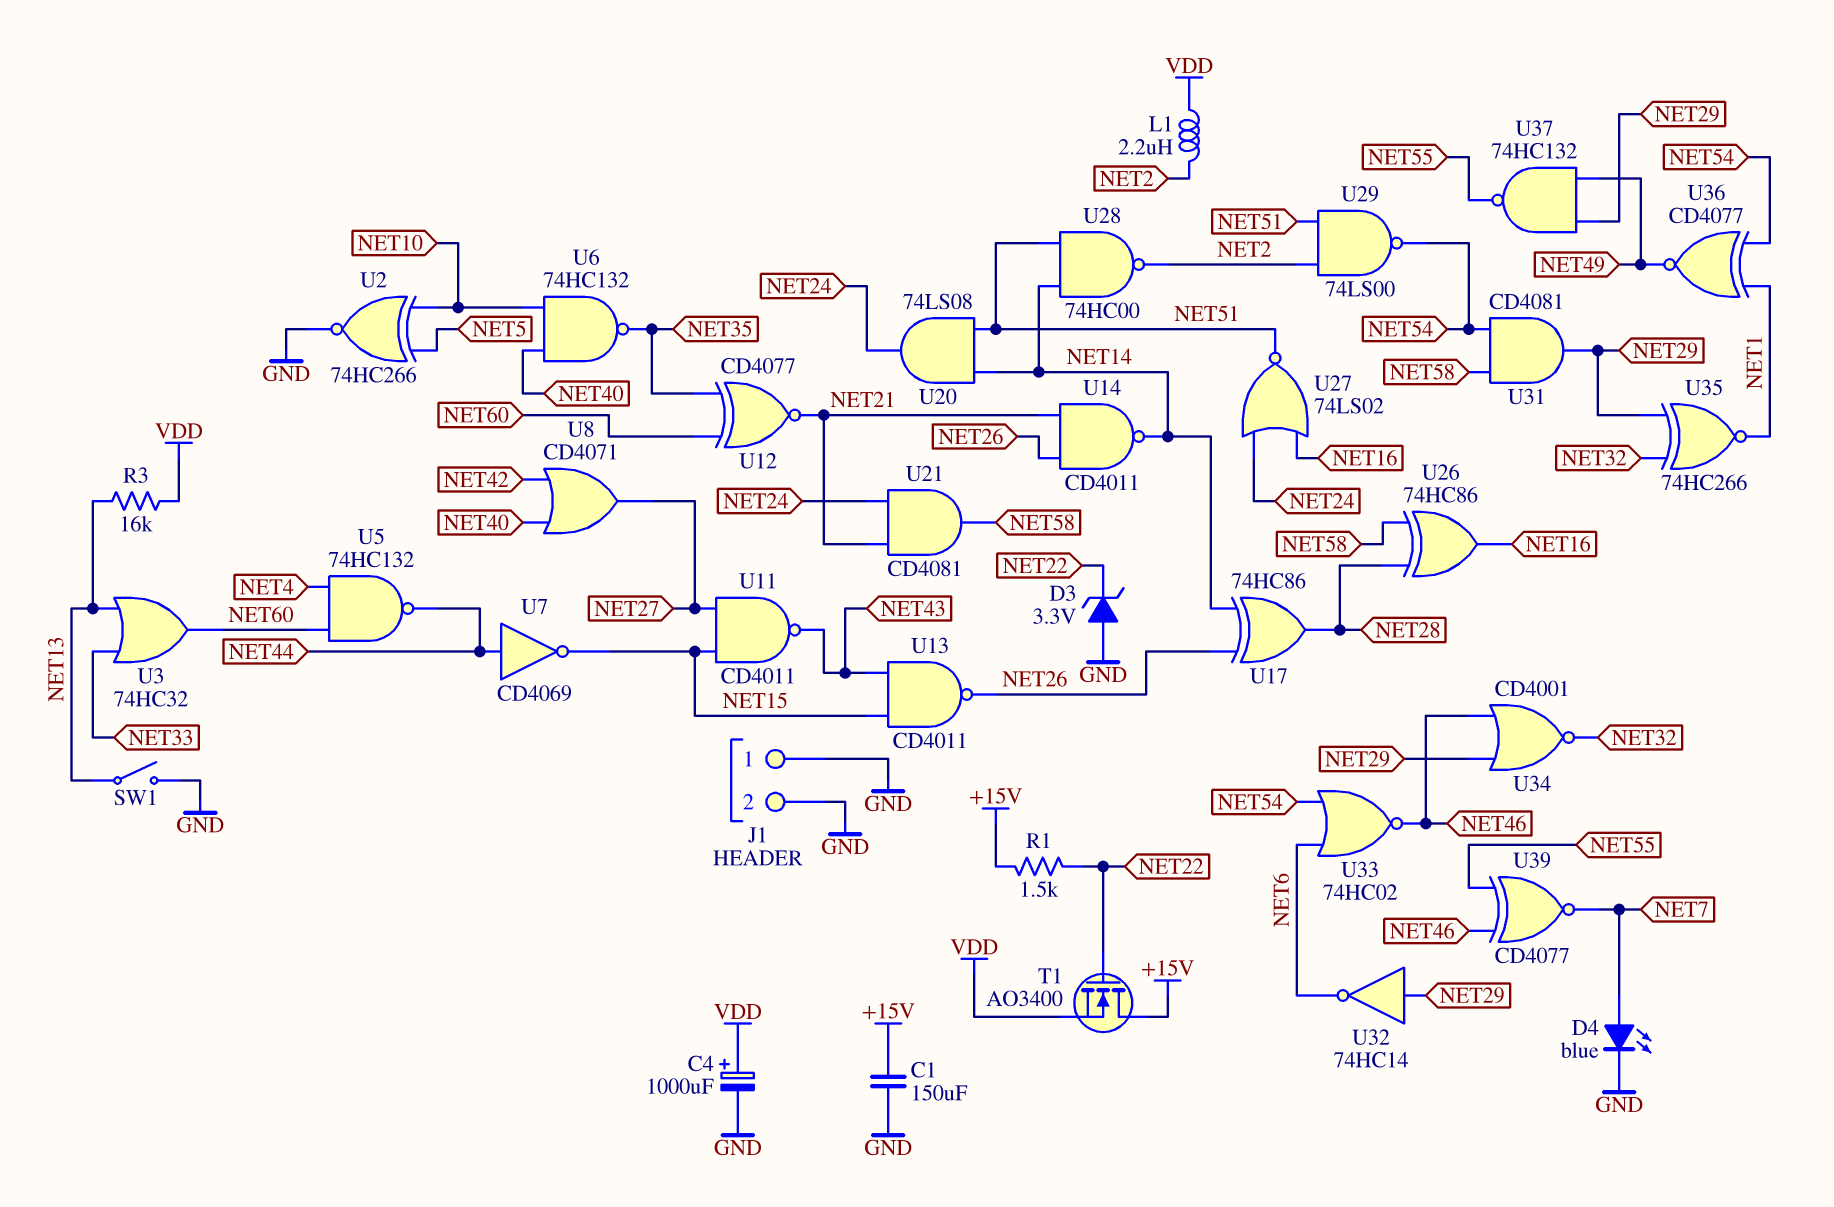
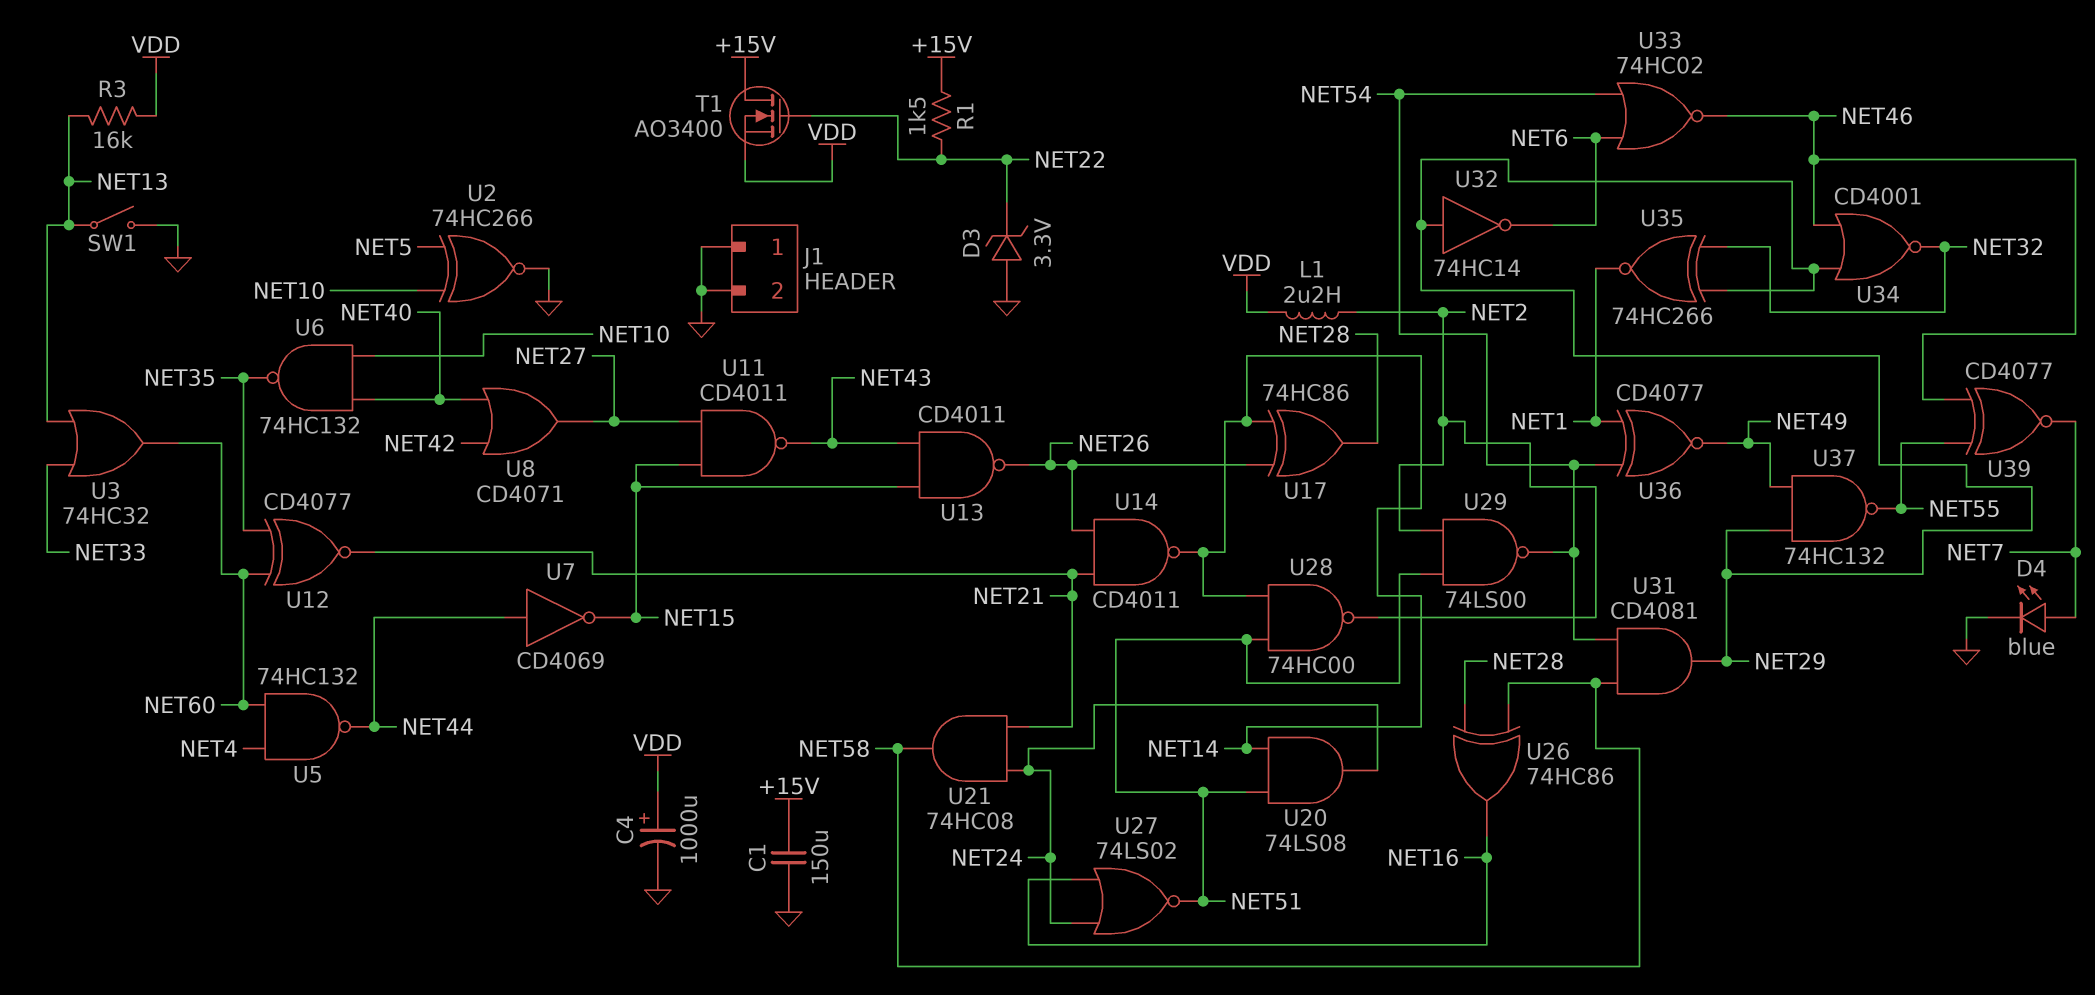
U21: AND CD4081 (in NET21, in NET24, out NET58) -> AND 74HC08 (in NET21, in NET24, out NET58)

